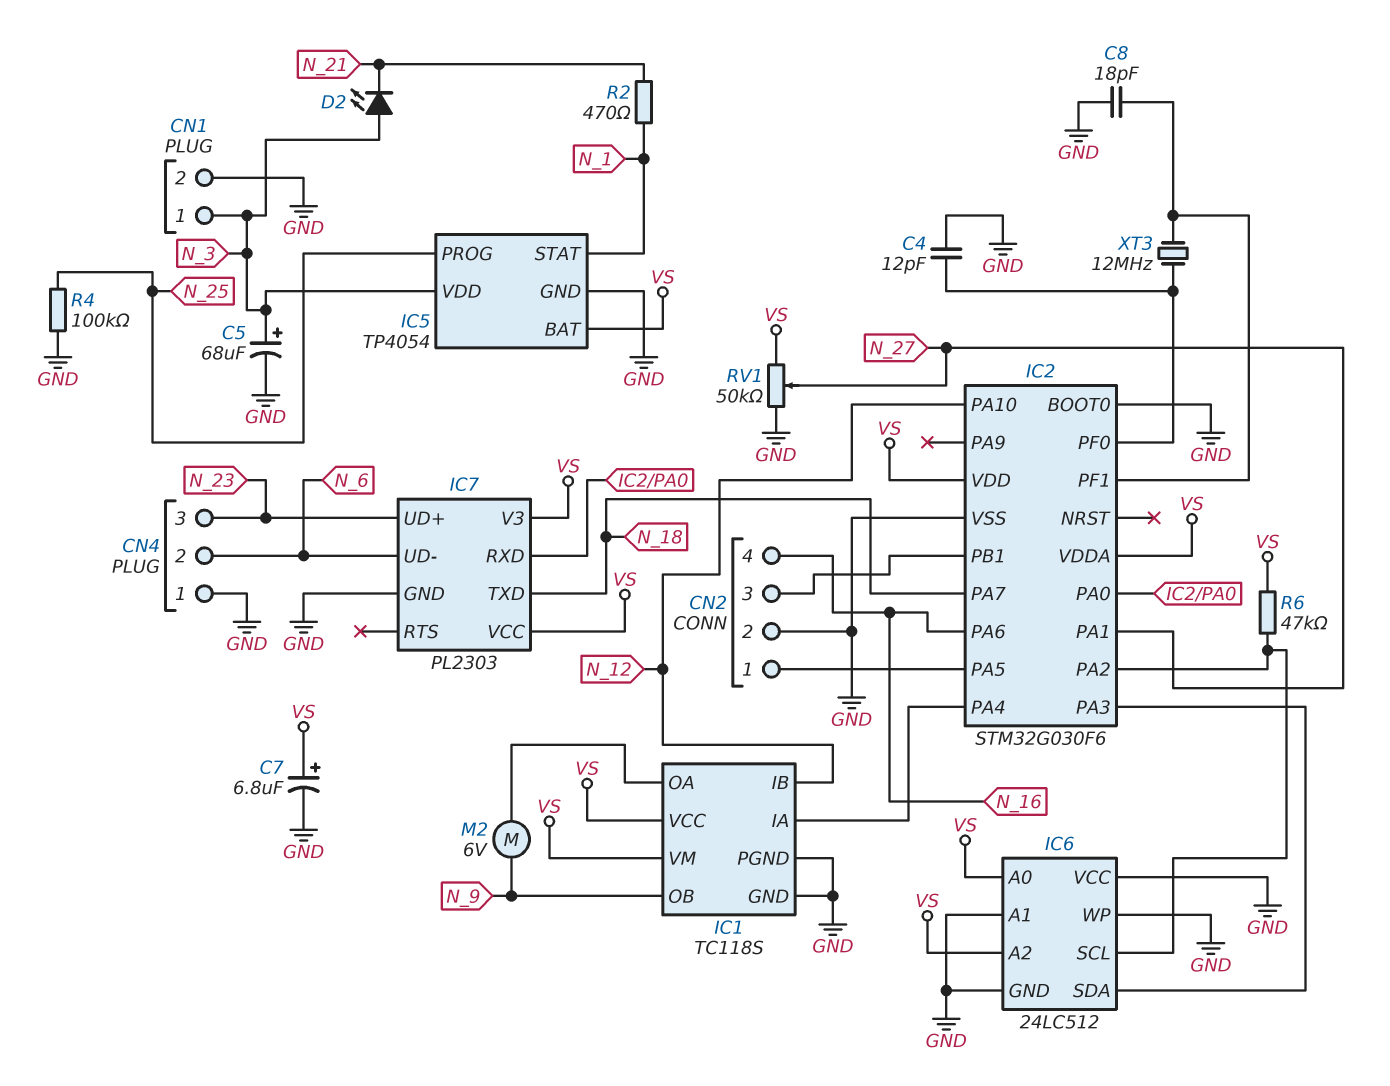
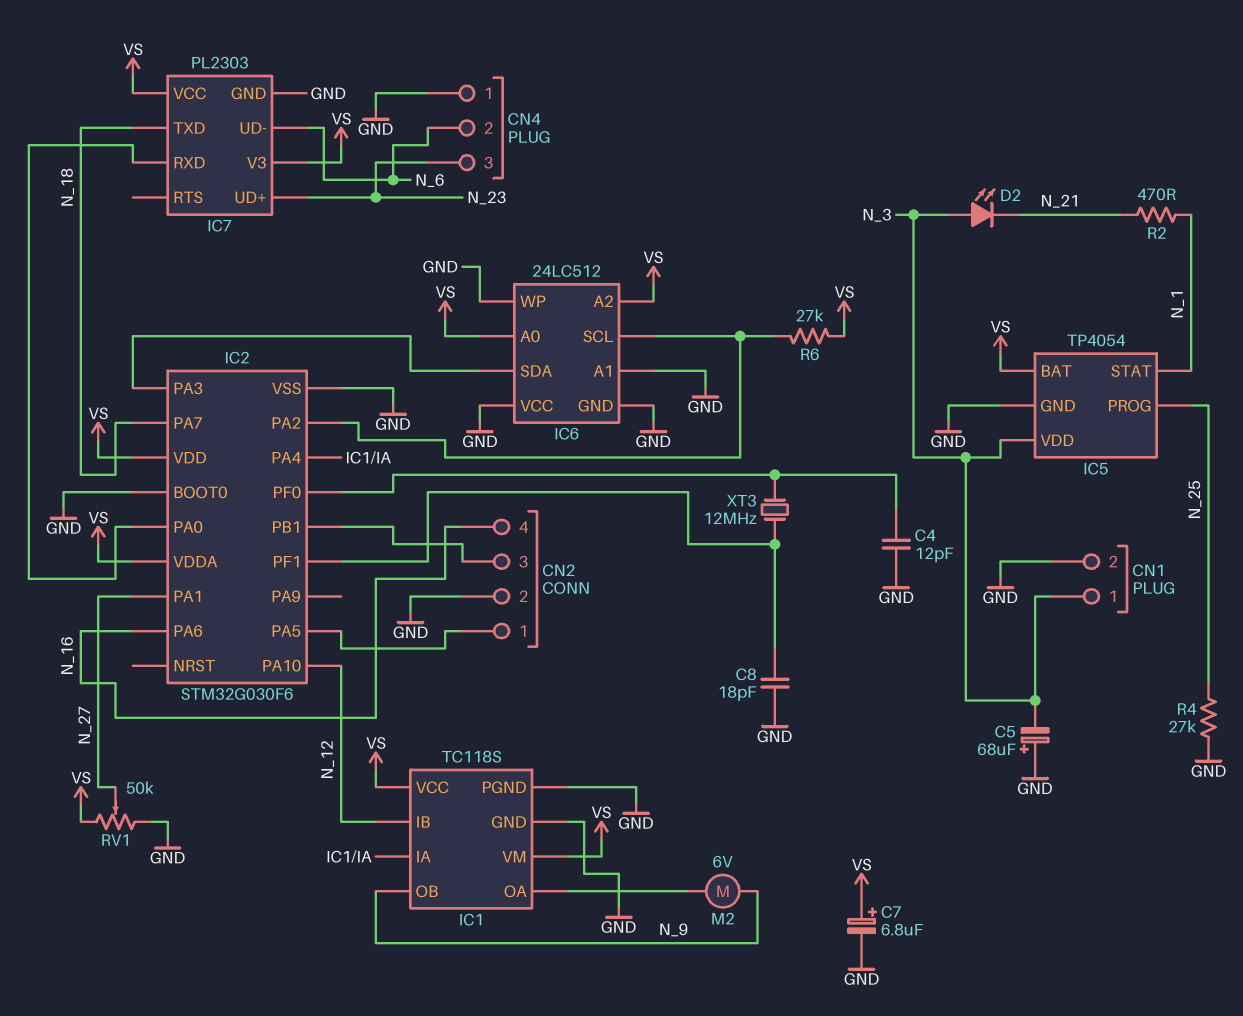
C5: 68uF (plus N_3, minus GND) -> 68uF (plus GND, minus N_3)
R4: 100k (GND, N_25) -> 27k (GND, N_25)
R6: 47k (IC2/PA2, VS) -> 27k (IC2/PA2, VS)

